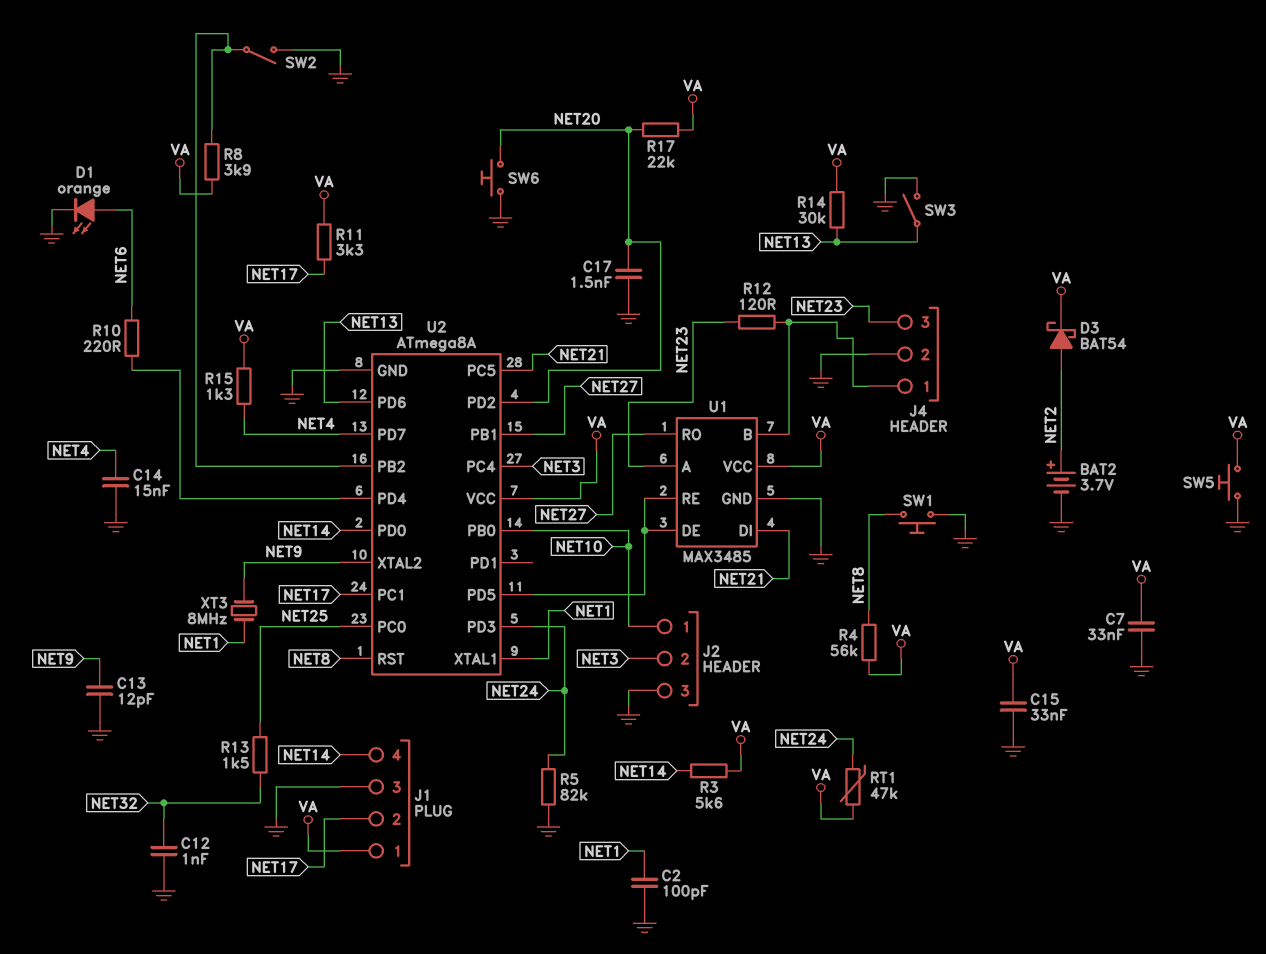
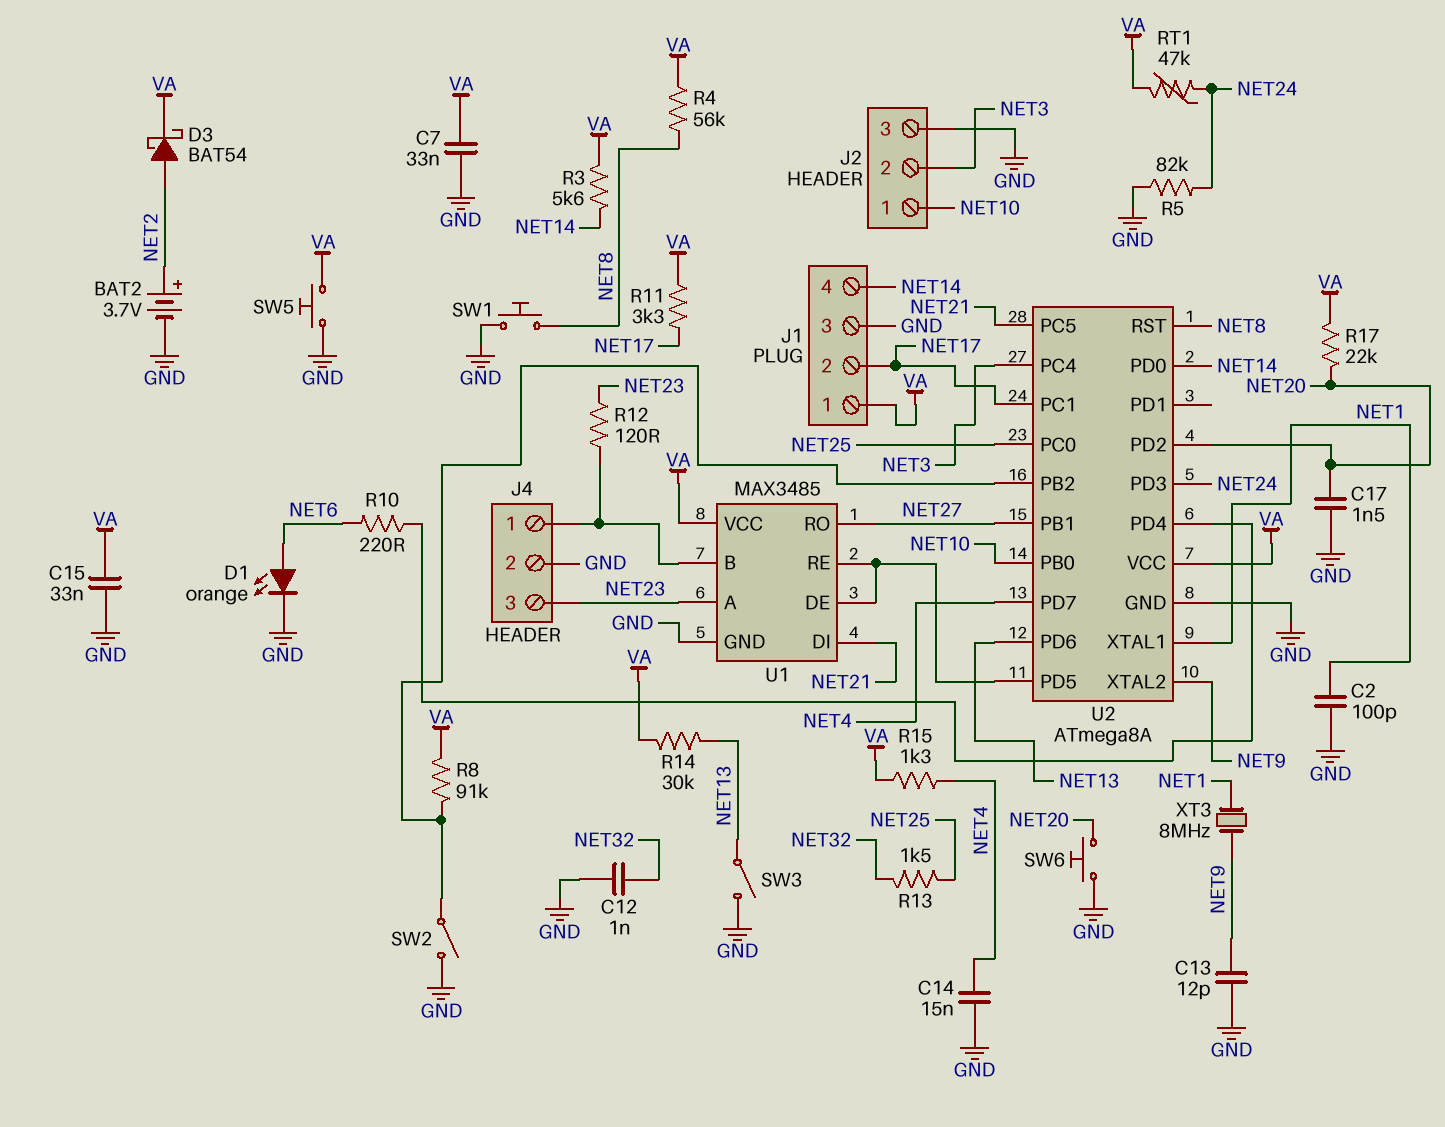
R8: 3.9k (U2/PB2, VA) -> 91k (U2/PB2, VA)

